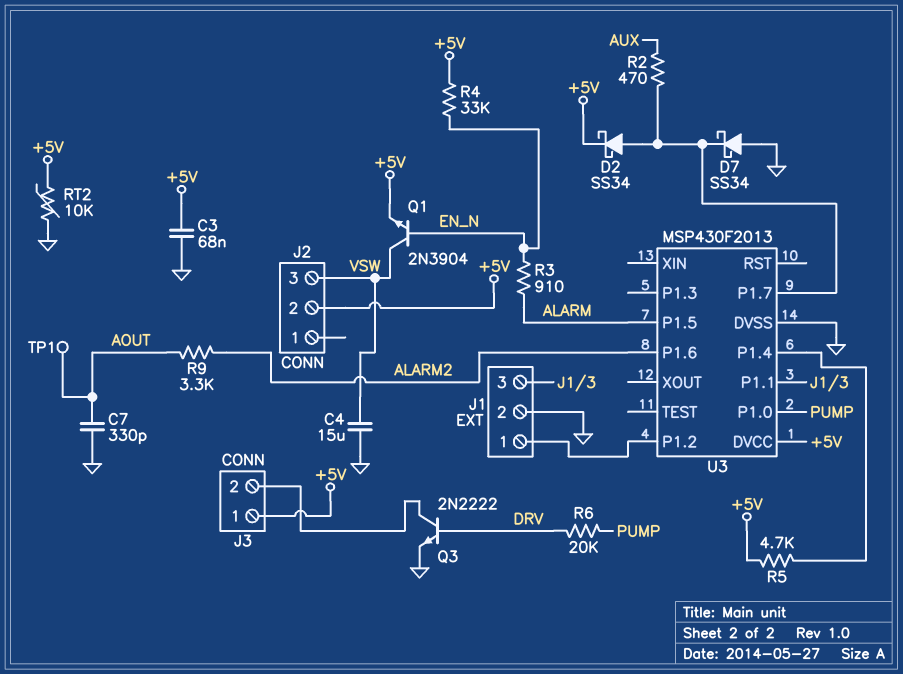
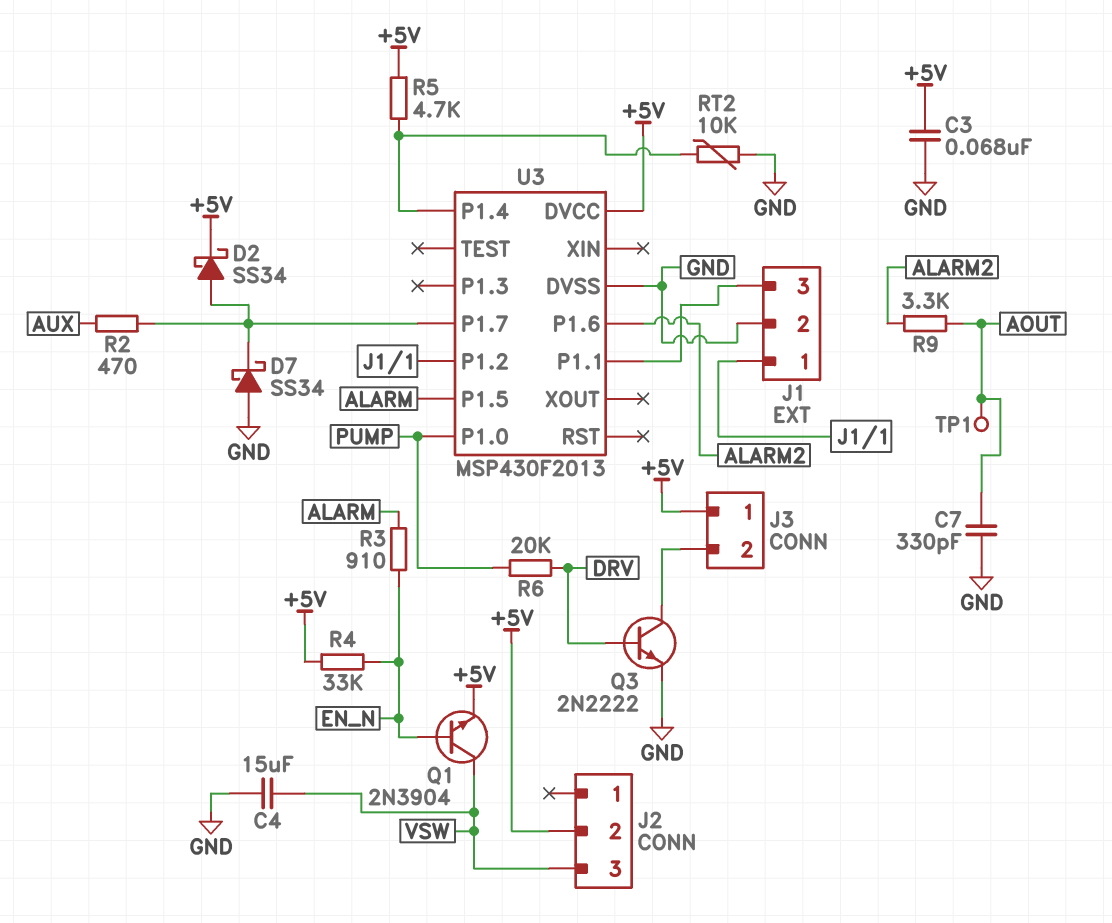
RT2: 10k (+5V, GND) -> 10k (GND, U3/P1.4)

